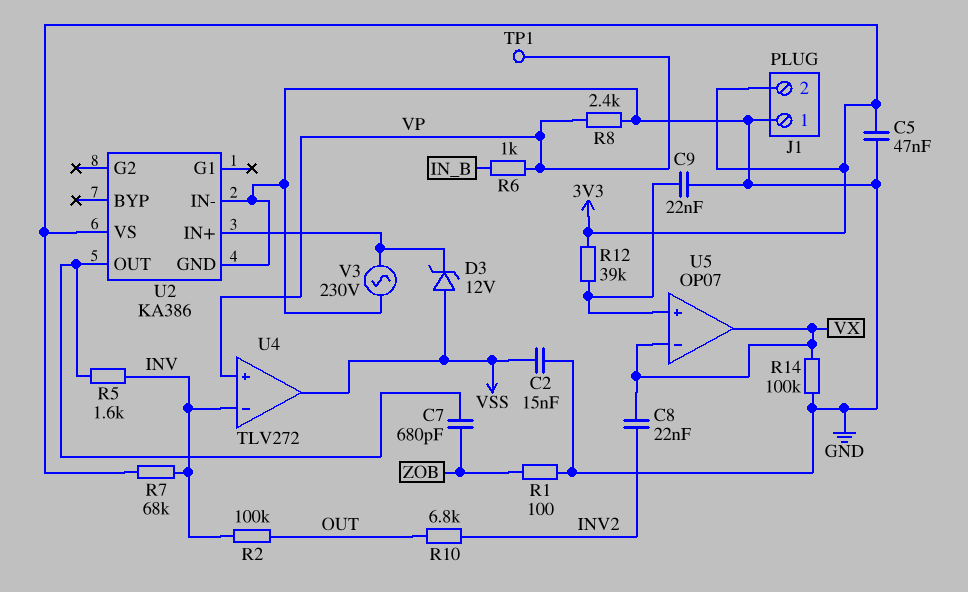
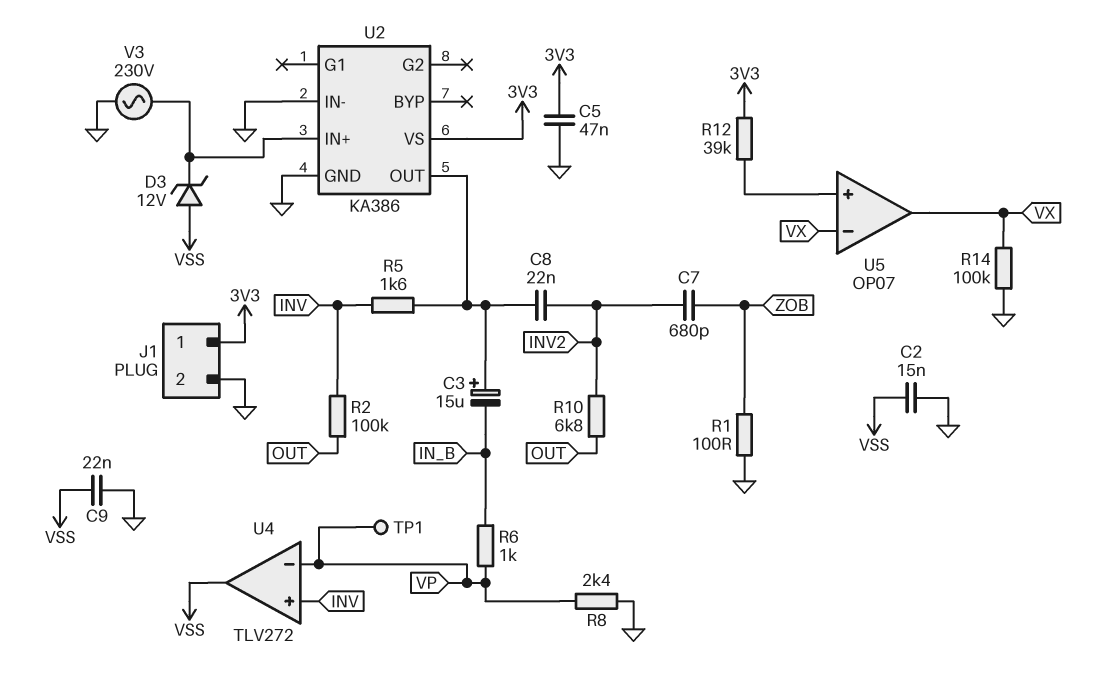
C3: none -> 15uF (plus U2/OUT, minus IN_B)
C7: 680pF (U2/OUT, ZOB) -> 680pF (INV2, ZOB)
C8: 22nF (INV2, VX) -> 22nF (INV2, U2/OUT)
C9: 22nF (GND, U5/in+) -> 22nF (GND, VSS)
J1 pin 1: GND -> 3V3
J1 pin 2: 3V3 -> GND
R7: 68k (3V3, INV) -> none
U4 pin in+: VP -> INV
U4 pin in-: INV -> VP

